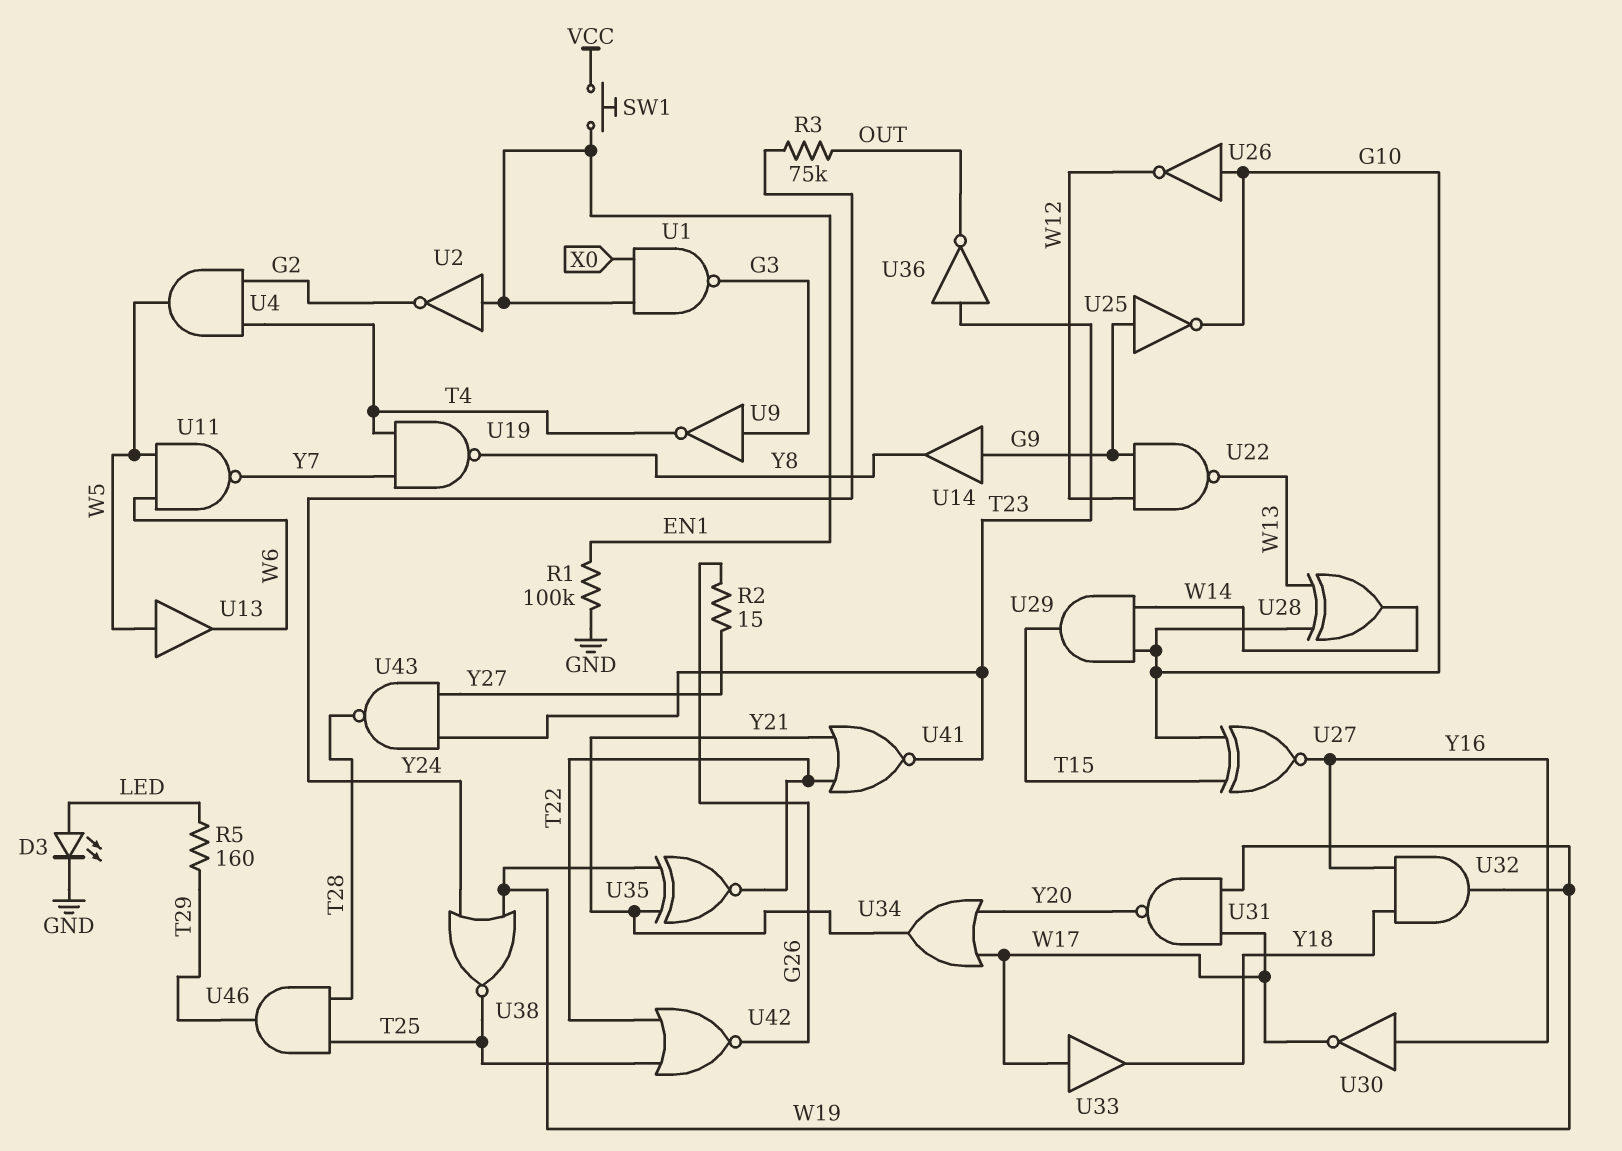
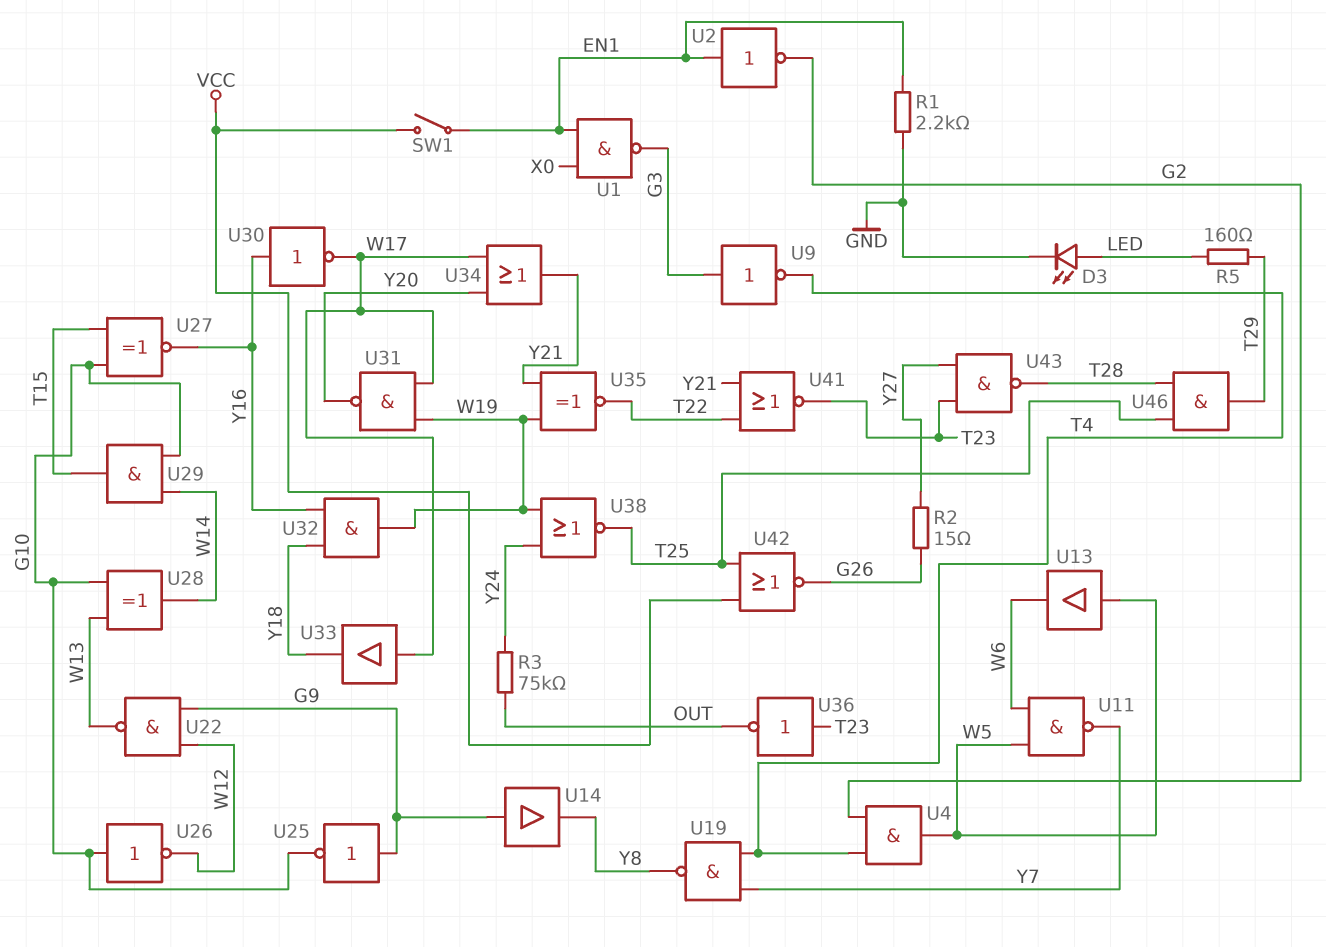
R1: 100k (EN1, GND) -> 2.2k (EN1, GND)
SW1: button (EN1, VCC) -> switch (EN1, VCC)
U42: NOR (in T22, in T25, out G26) -> NOR (in T25, in VCC, out G26)

